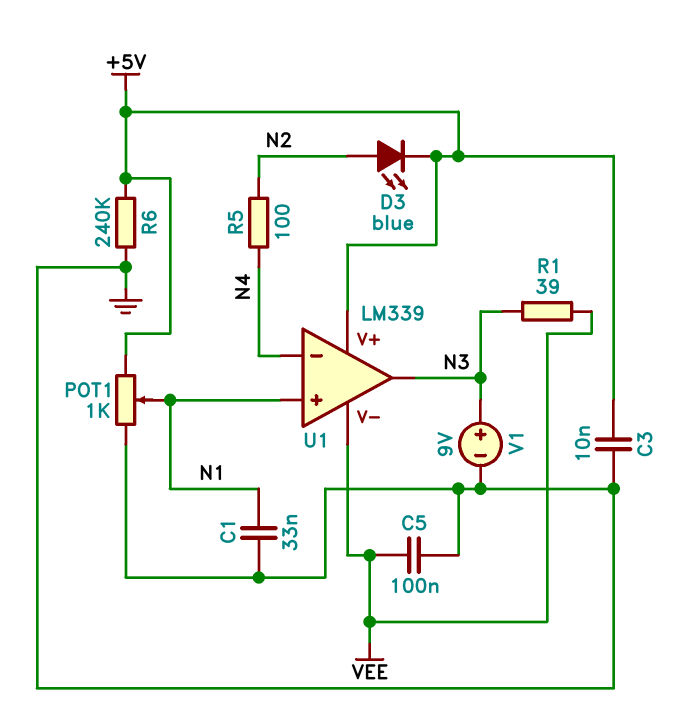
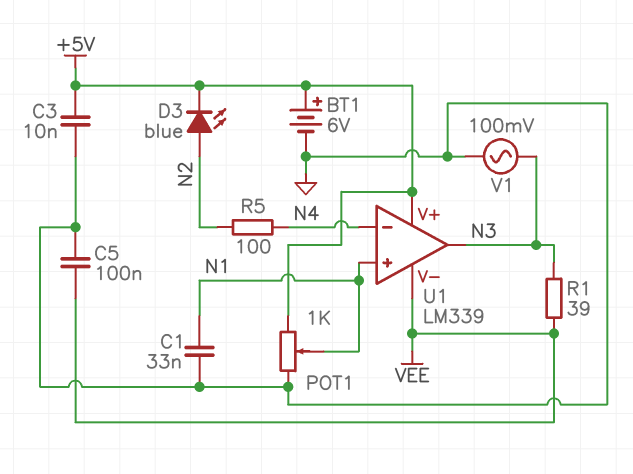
BT1: none -> 6V (plus +5V, minus GND)
R6: 240k (+5V, GND) -> none
V1: 9V (plus N3, minus GND) -> AC 100mV (GND, N3)

